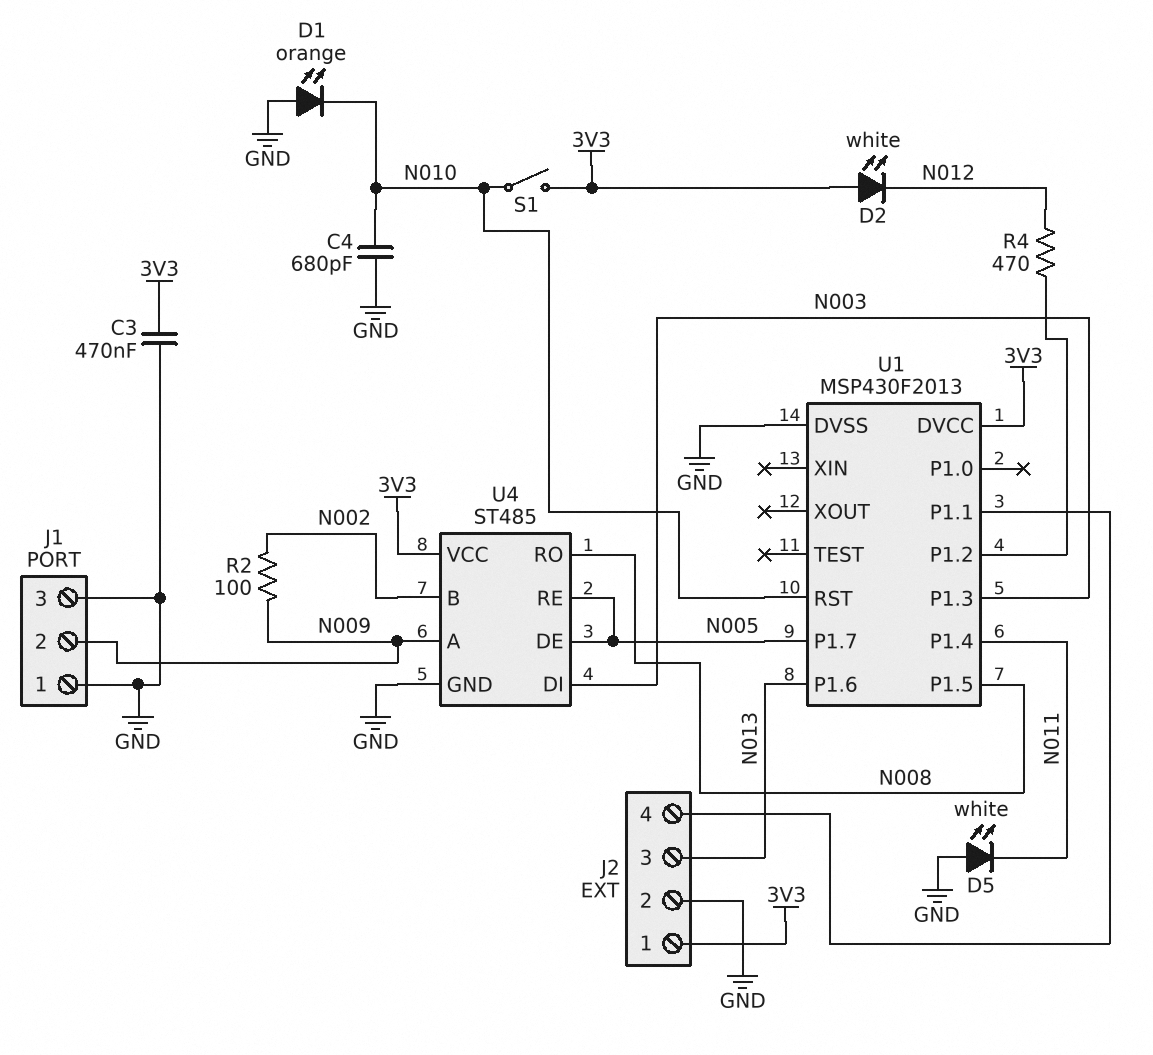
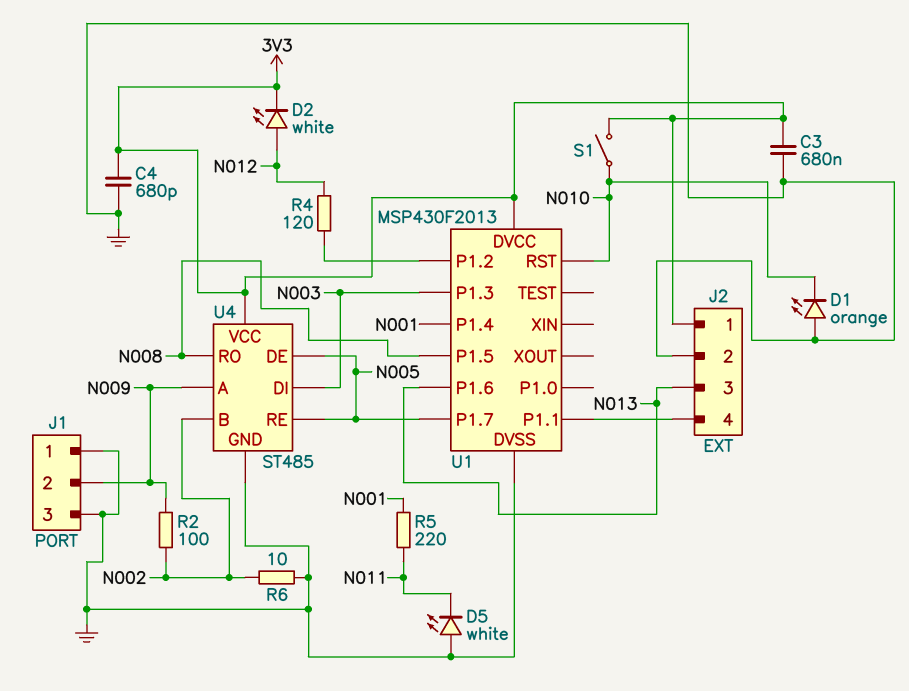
C3: 470nF (3V3, GND) -> 680nF (3V3, GND)
C4: 680pF (GND, N010) -> 680pF (3V3, GND)
D2: LED white (A 3V3, K N012) -> LED white (A N012, K 3V3)
R4: 470 (N012, U1/P1.2) -> 120 (N012, U1/P1.2)
R5: none -> 220 (N001, N011)
R6: none -> 10 (GND, N002)
U1 pin P1.4: N011 -> N001

